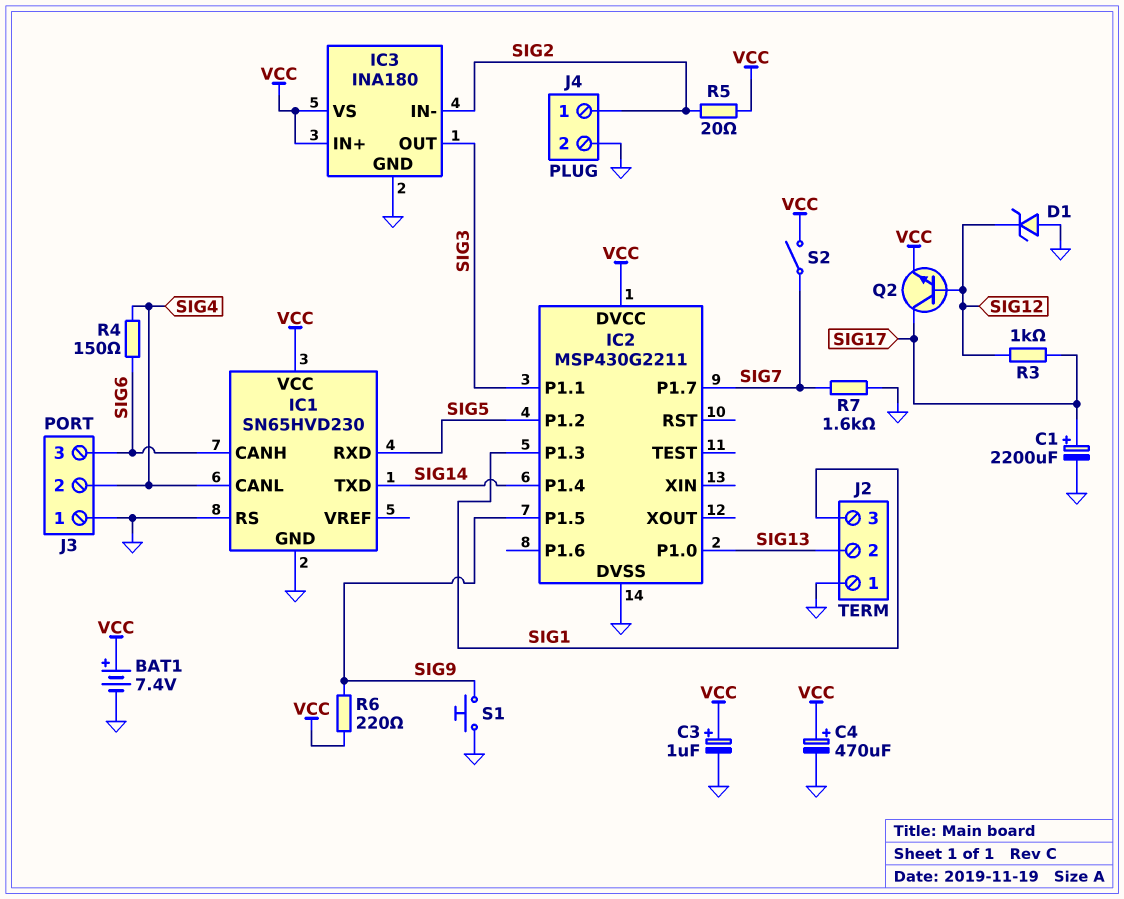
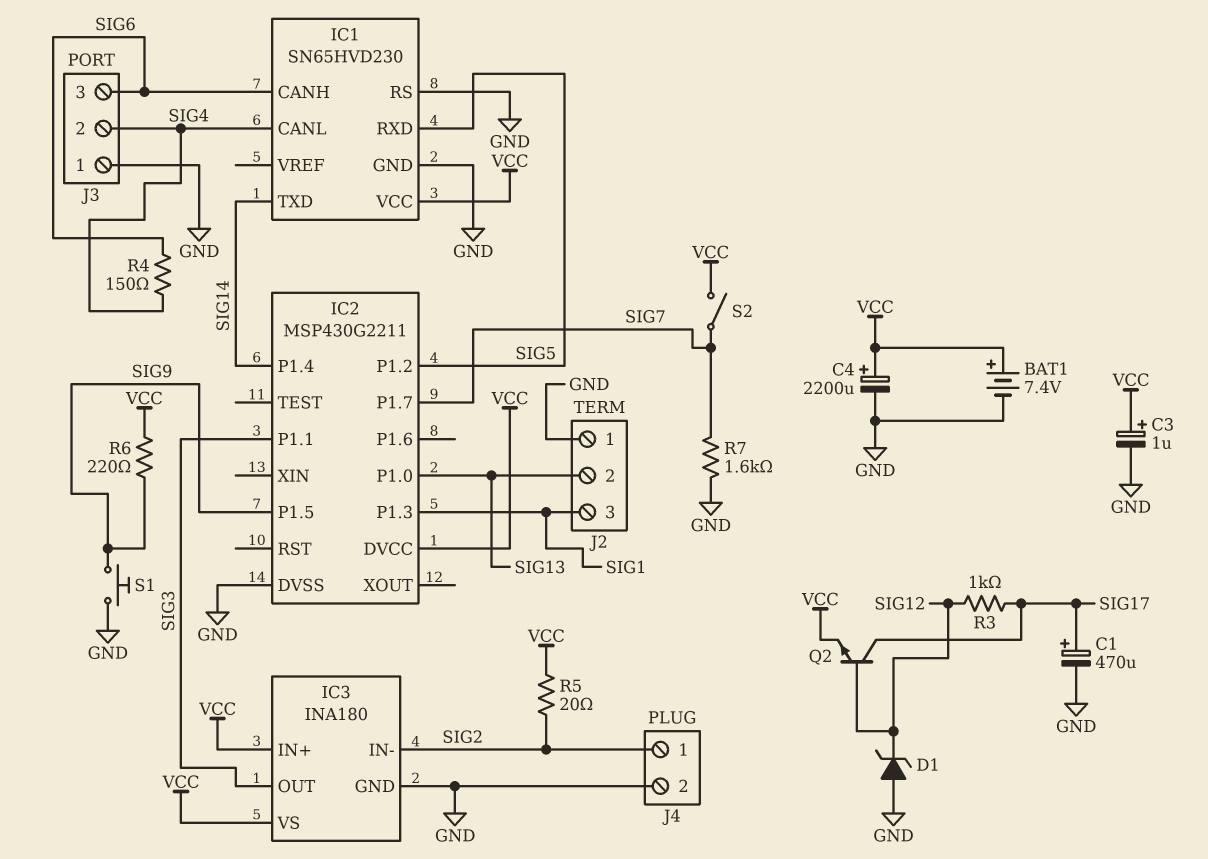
C1: 2200uF (plus SIG17, minus GND) -> 470uF (plus SIG17, minus GND)
C4: 470uF (plus VCC, minus GND) -> 2200uF (plus VCC, minus GND)

